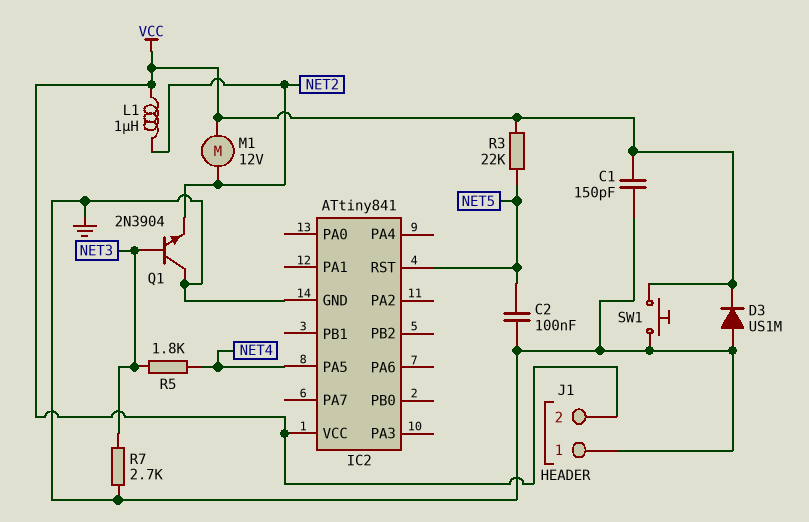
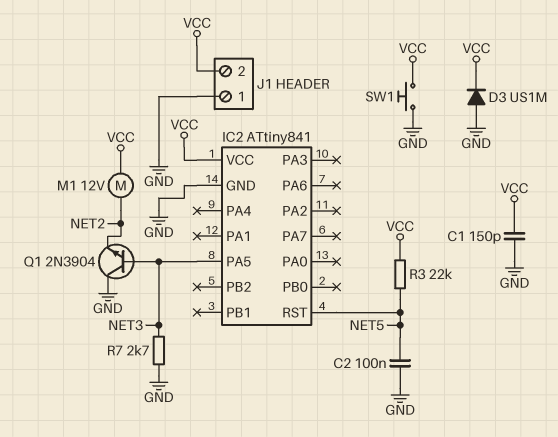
IC2 pin PA5: NET4 -> NET3
L1: 1uH (NET2, VCC) -> none
R5: 1.8k (NET3, NET4) -> none

